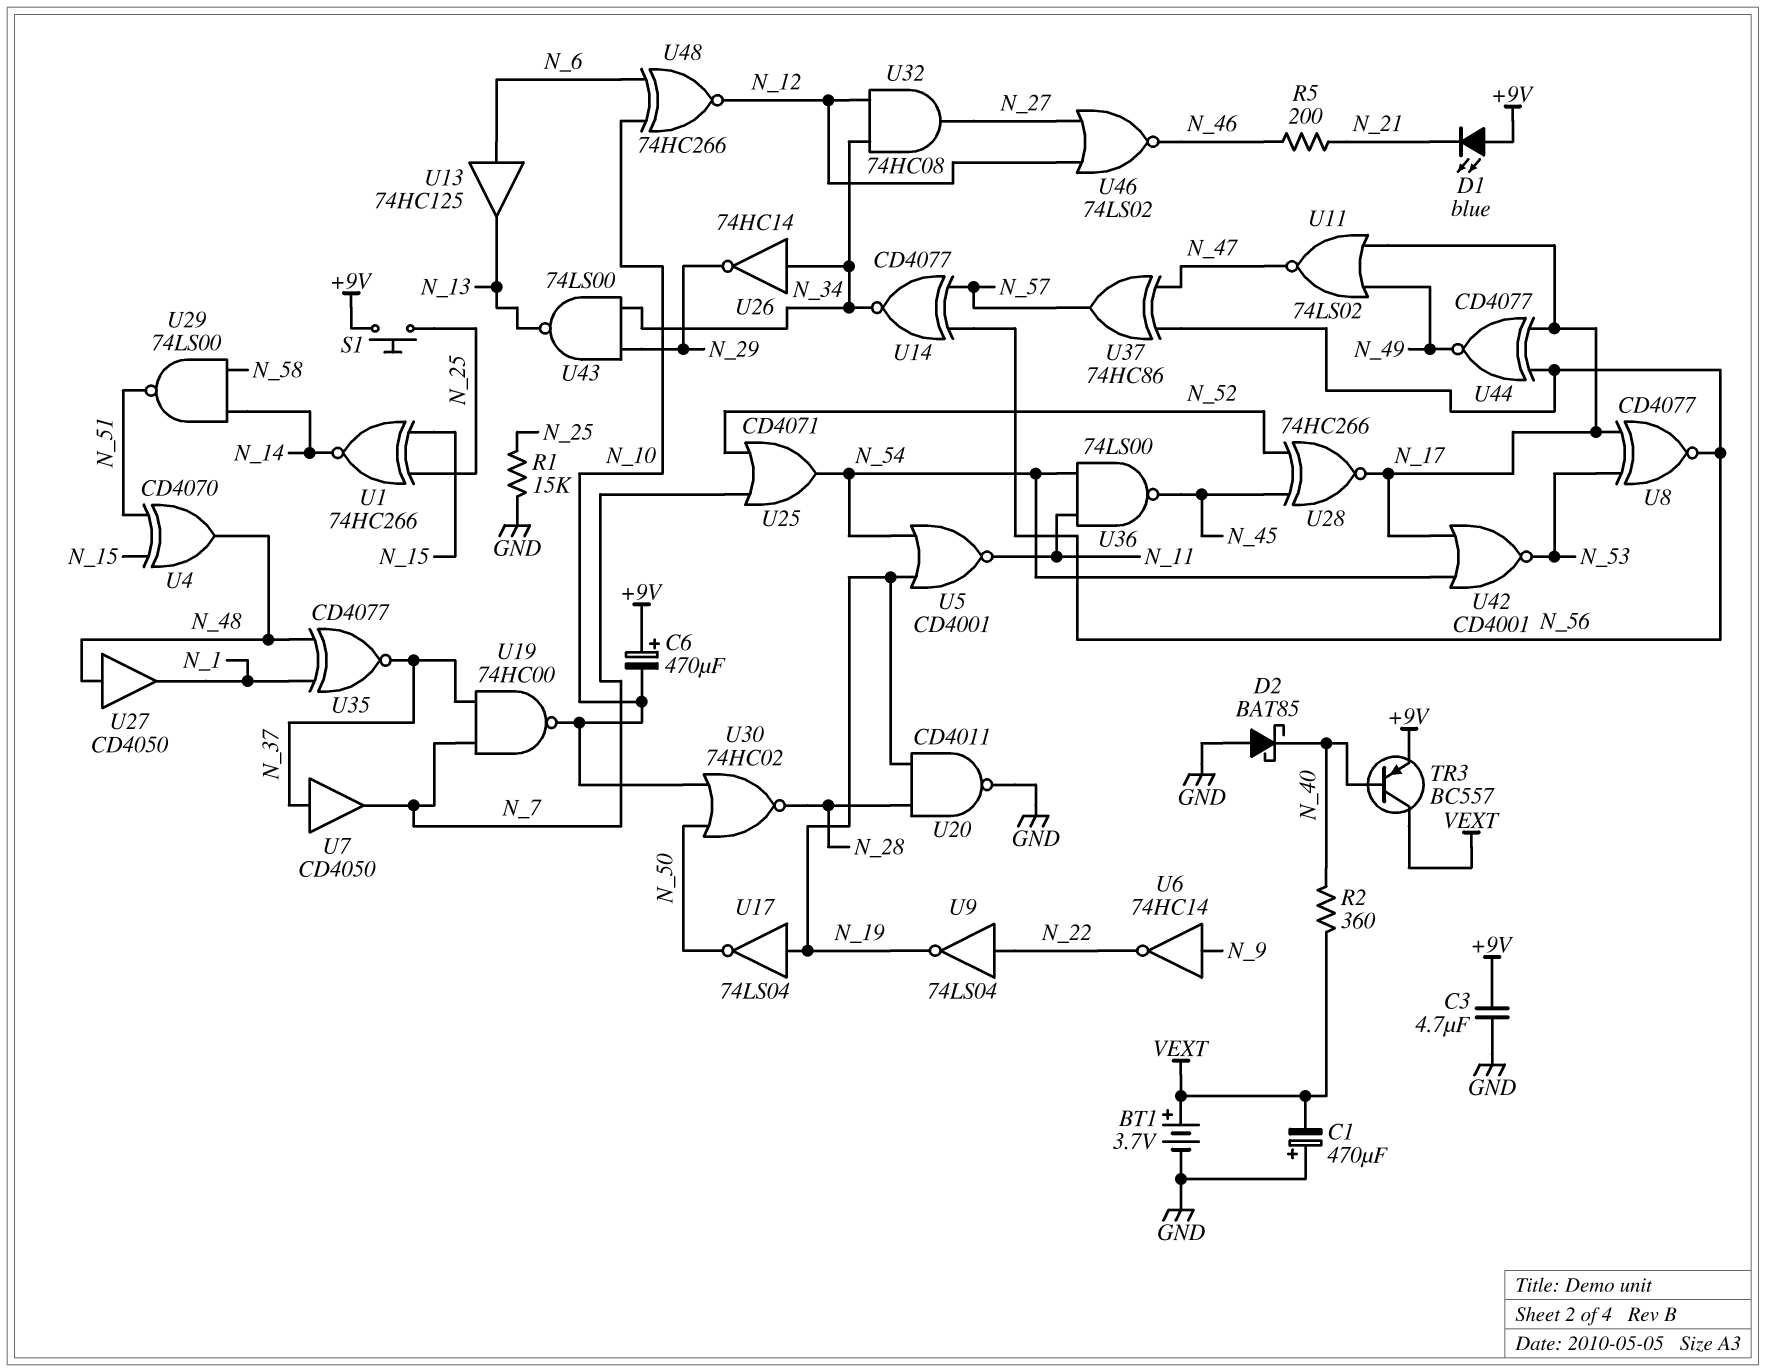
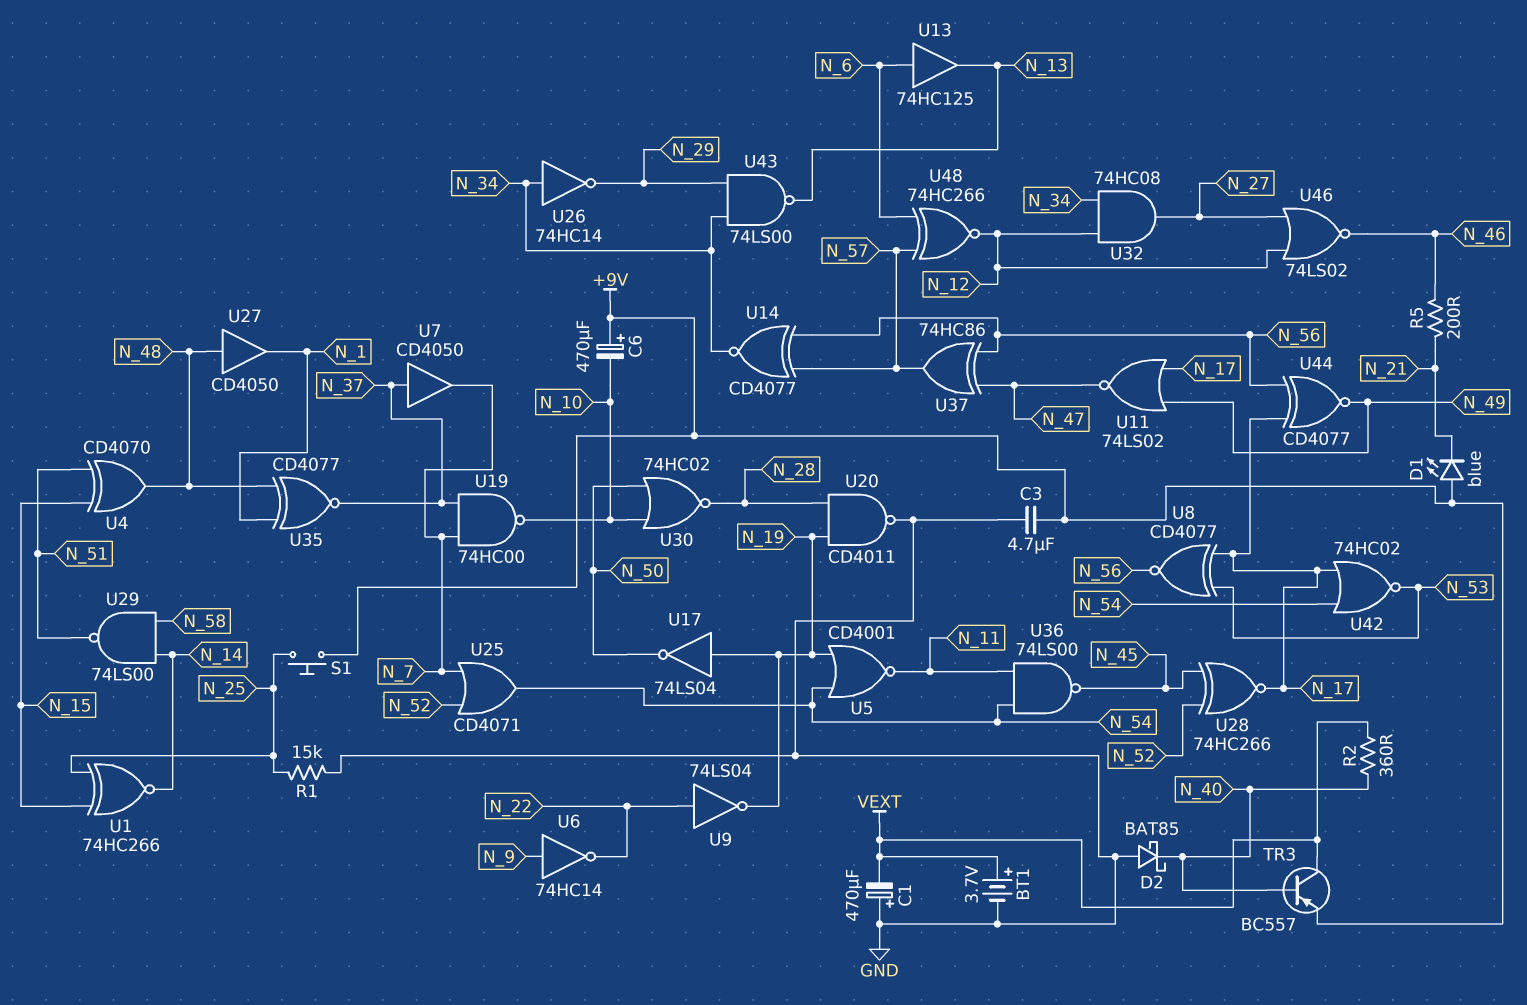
U42: NOR CD4001 (in N_17, in N_54, out N_53) -> NOR 74HC02 (in N_17, in N_54, out N_53)
U48: XNOR 74HC266 (in N_6, in N_10, out N_12) -> XNOR 74HC266 (in N_6, in N_57, out N_12)

